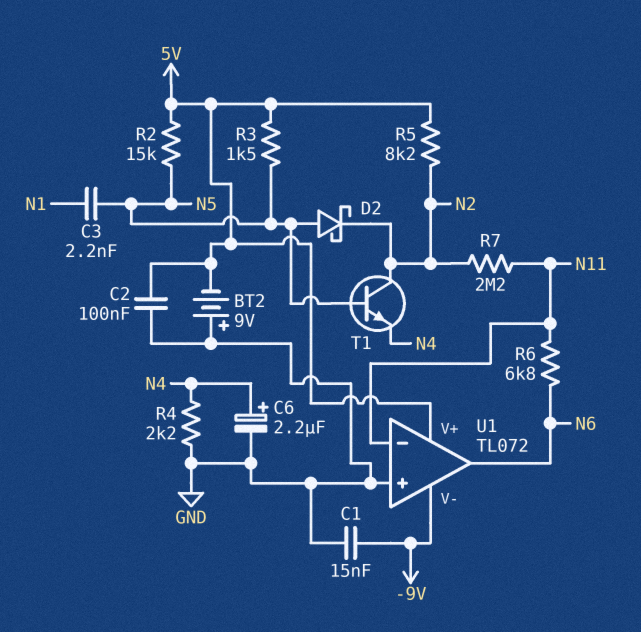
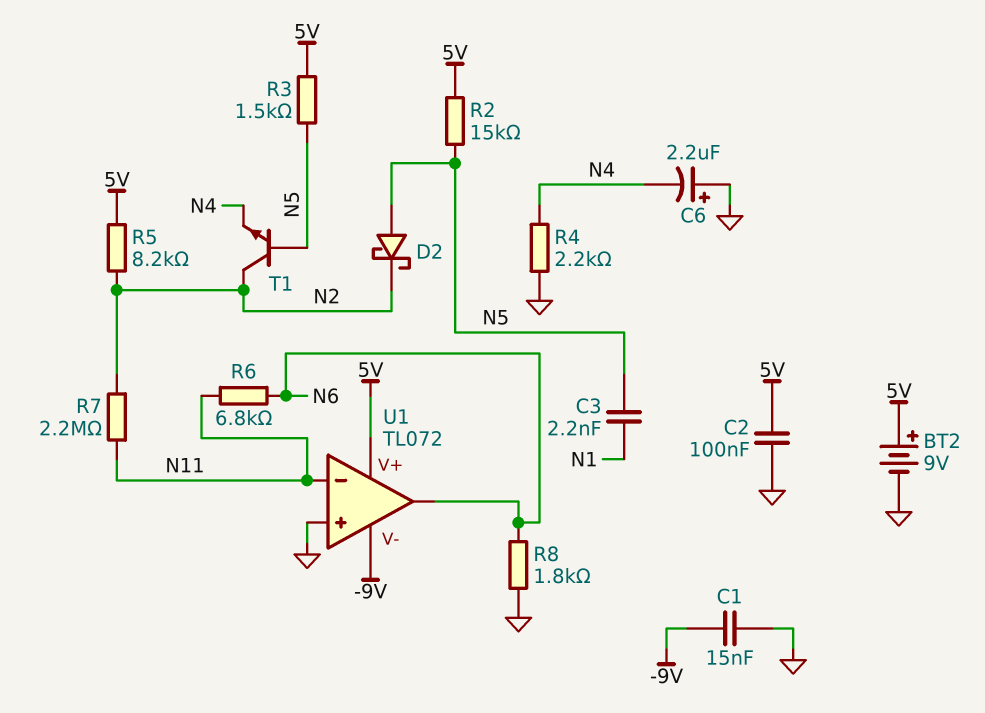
BT2: 9V (plus GND, minus 5V) -> 9V (plus 5V, minus GND)
C6: 2.2uF (plus N4, minus GND) -> 2.2uF (plus GND, minus N4)
R8: none -> 1.8k (GND, N6)

